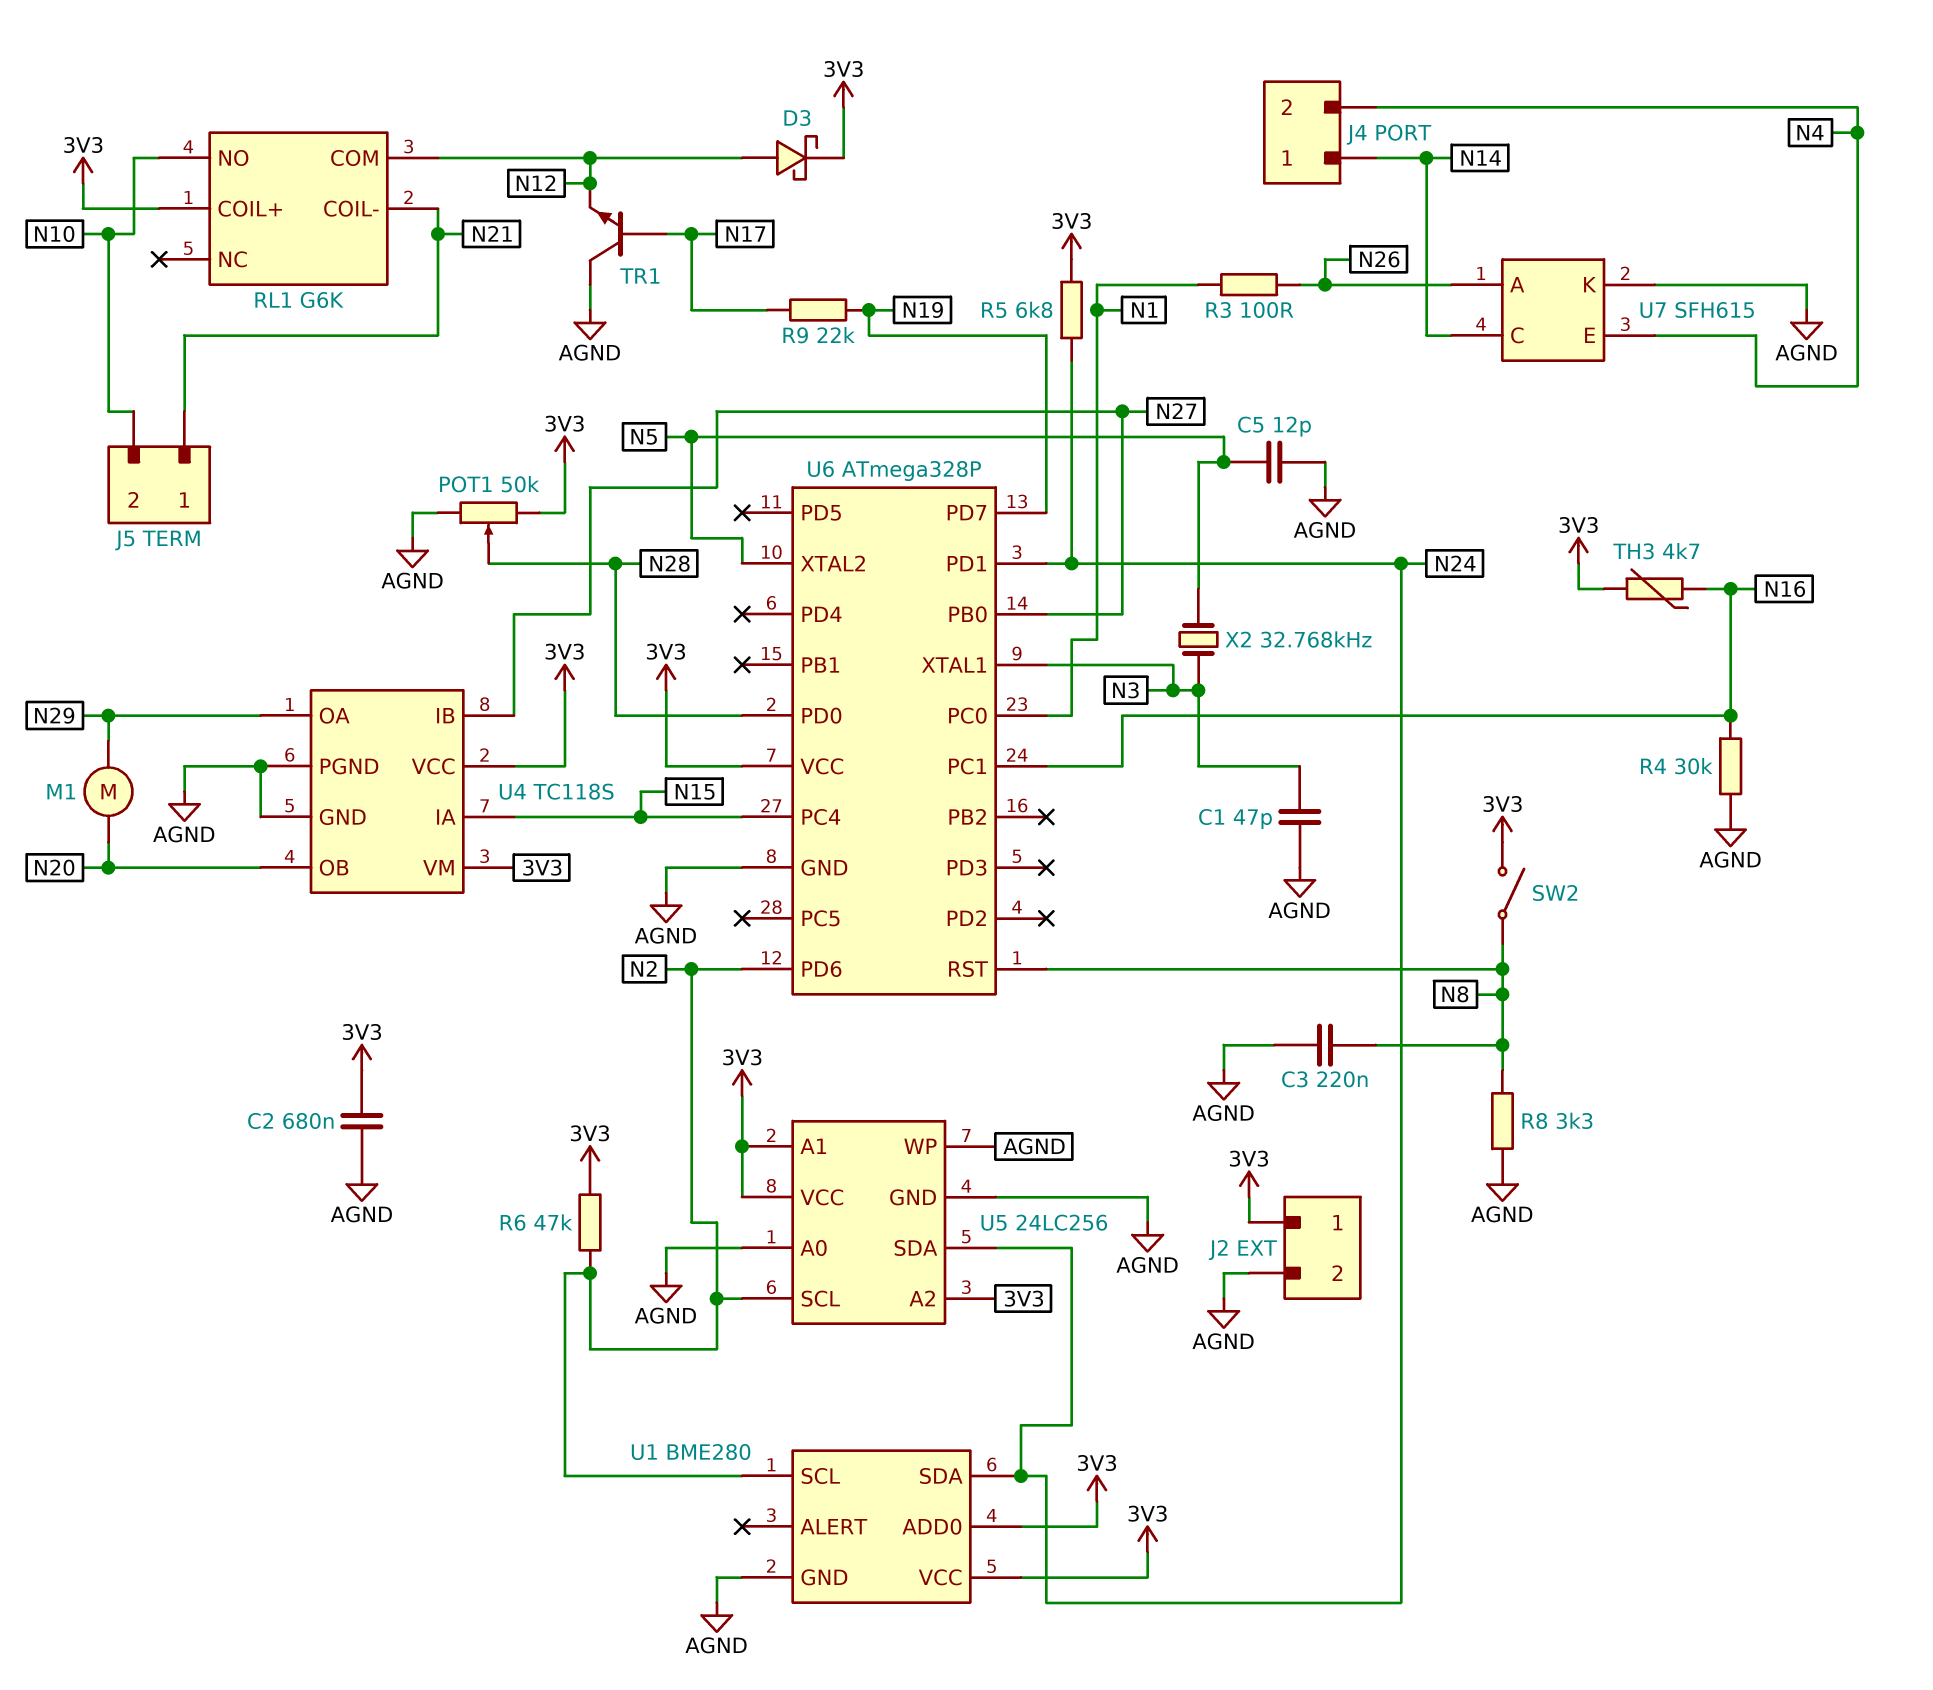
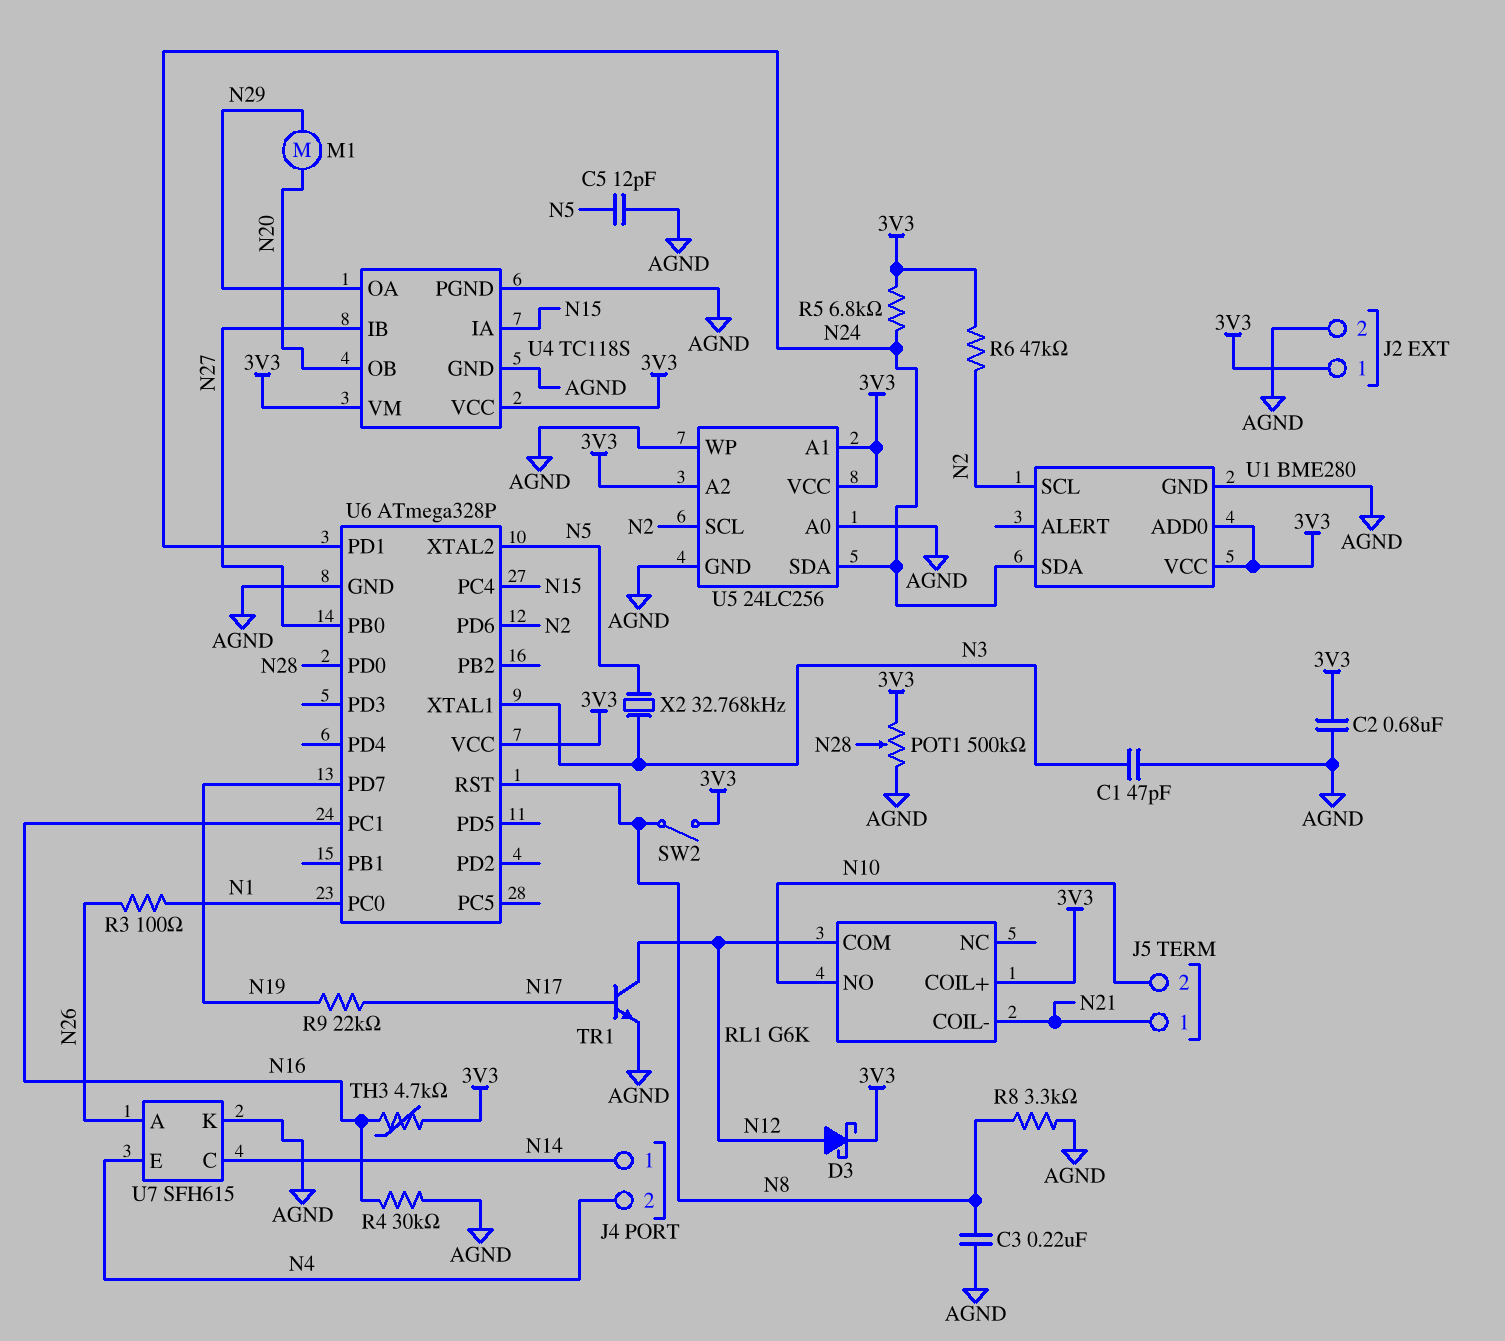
POT1: 50k (3V3, AGND, wiper N28) -> 500k (3V3, AGND, wiper N28)
TR1: NPN (B N17, C AGND, E N12) -> NPN (B N17, C N12, E AGND)

